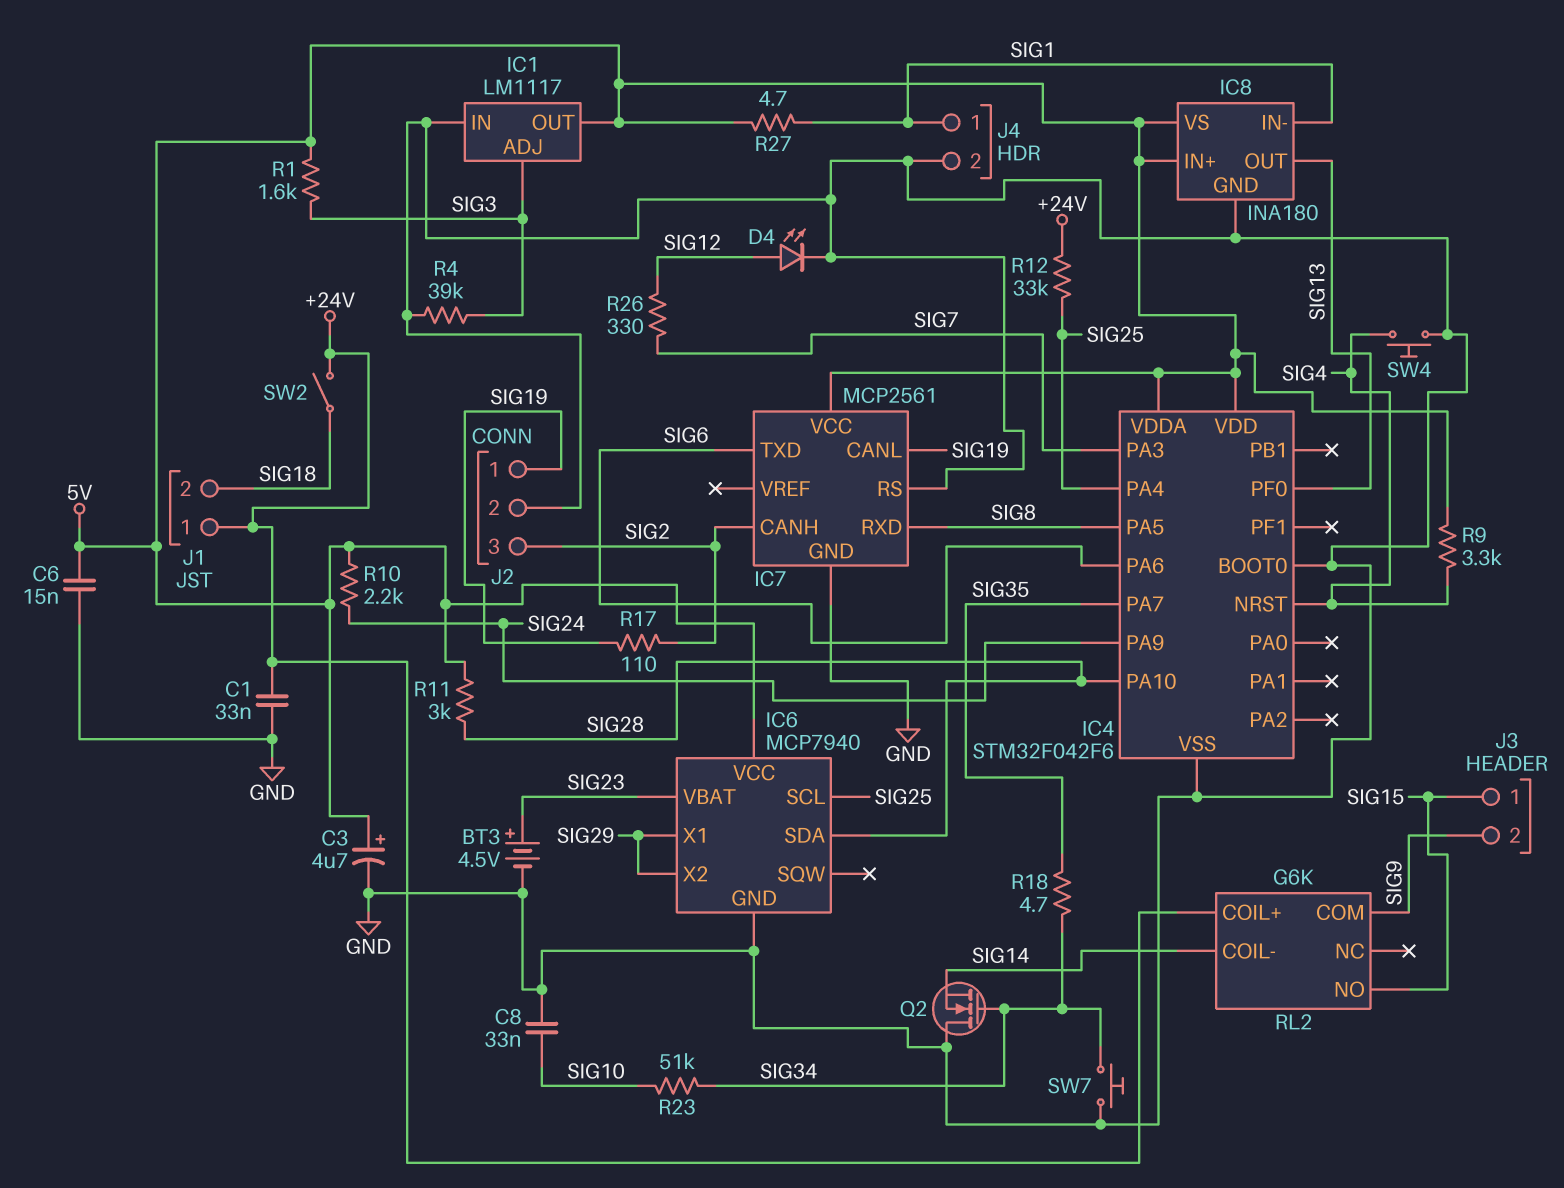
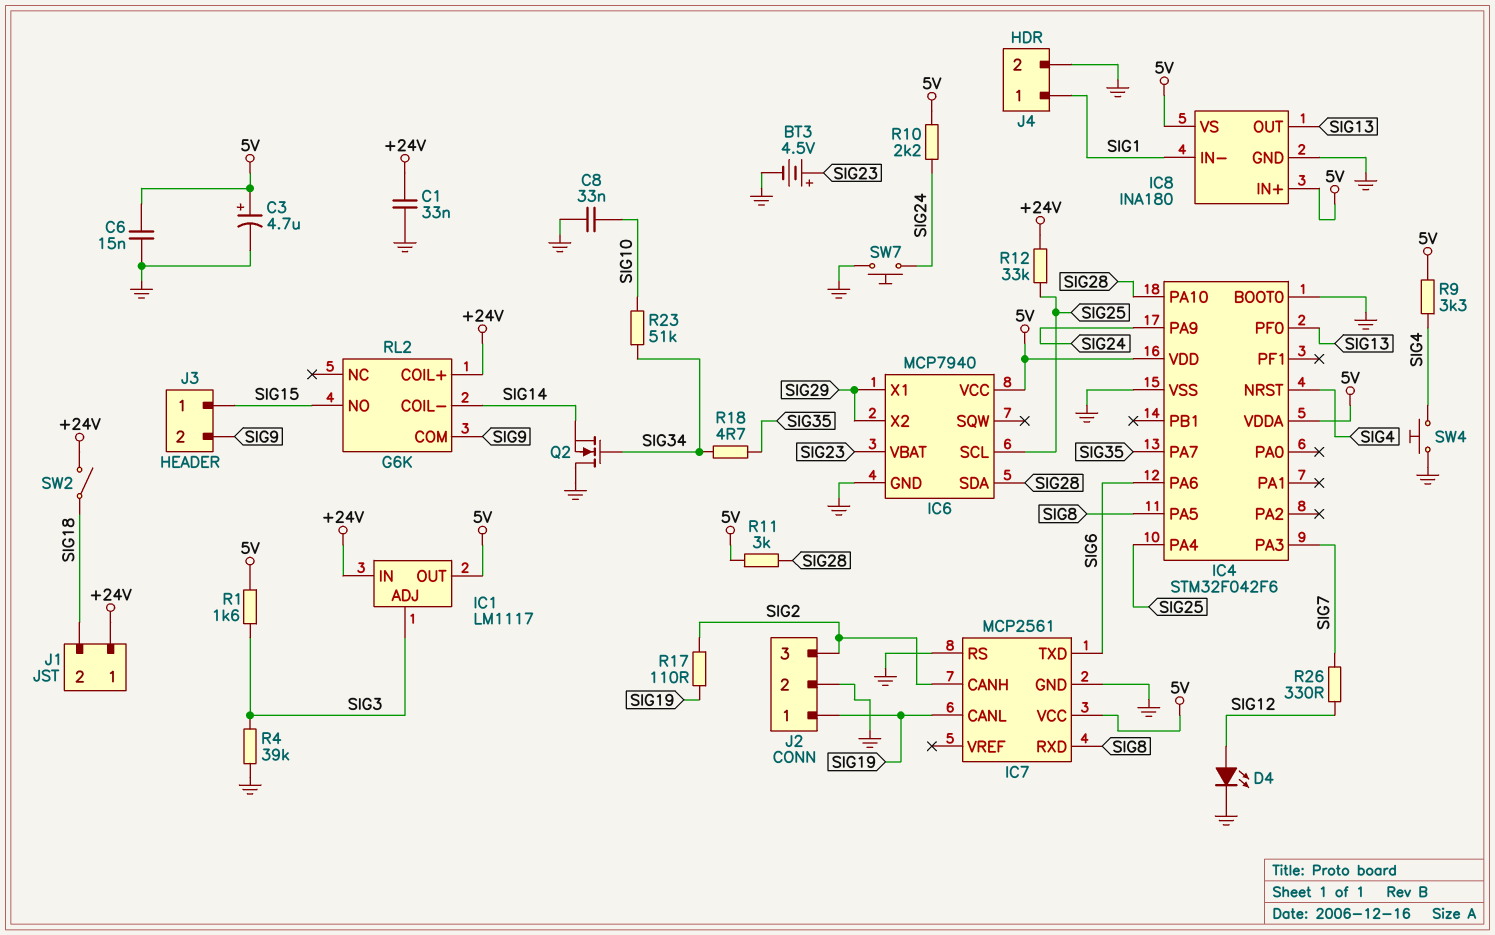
IC1 pin IN: GND -> +24V
R27: 4.7 (5V, SIG1) -> none
SW7: button (GND, SIG34) -> button (GND, SIG24)

